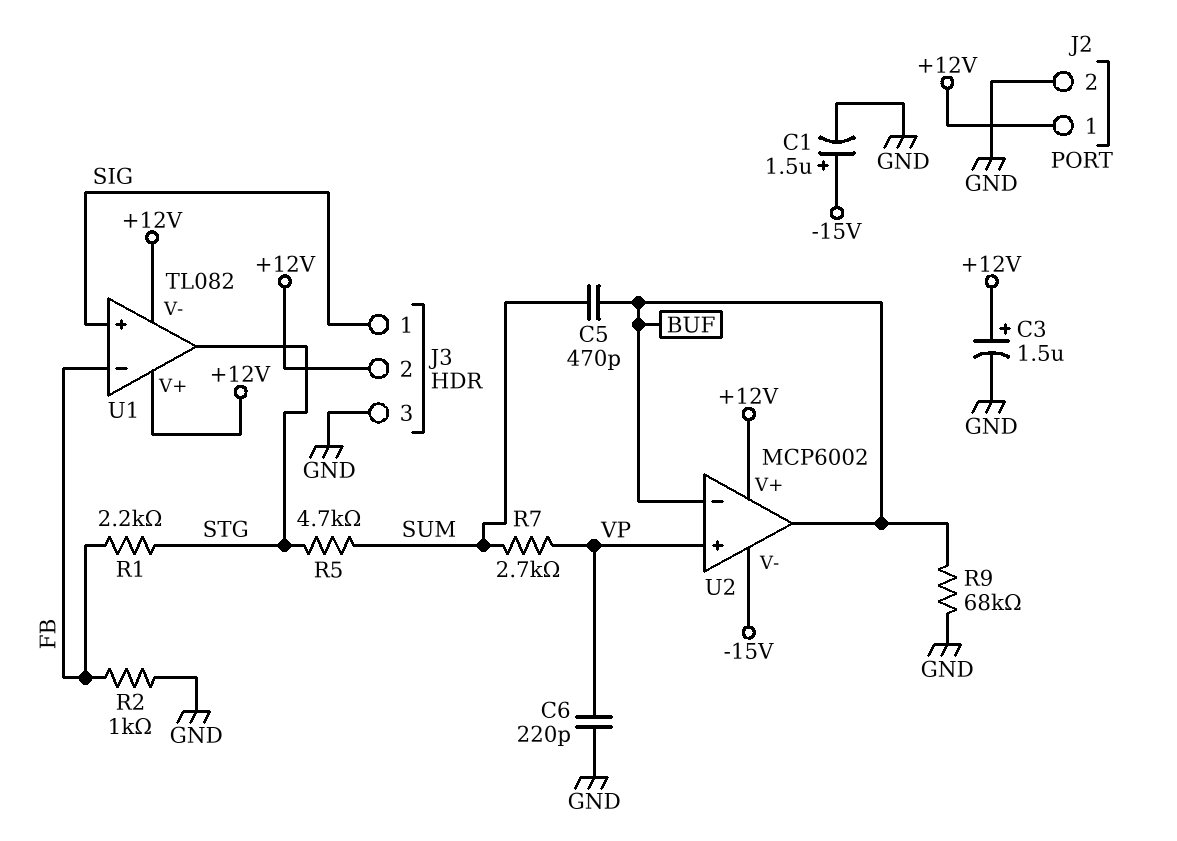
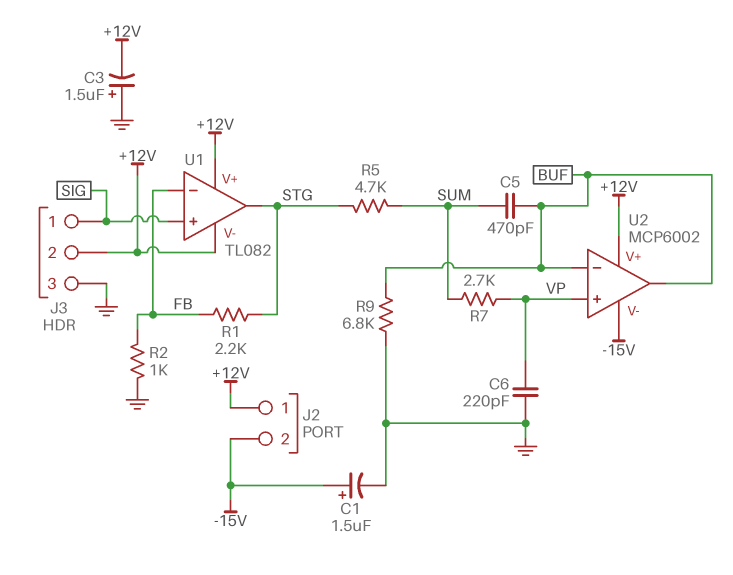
C3: 1.5uF (plus +12V, minus GND) -> 1.5uF (plus GND, minus +12V)
J2 pin 2: GND -> -15V
R9: 68k (BUF, GND) -> 6.8k (BUF, GND)

